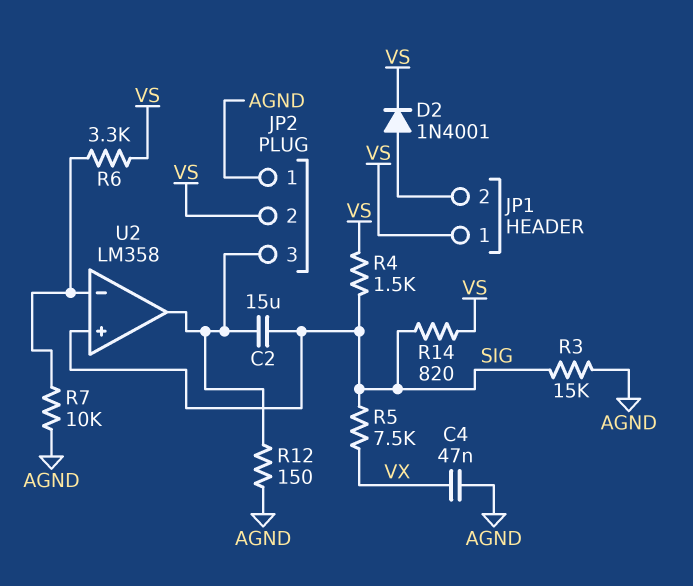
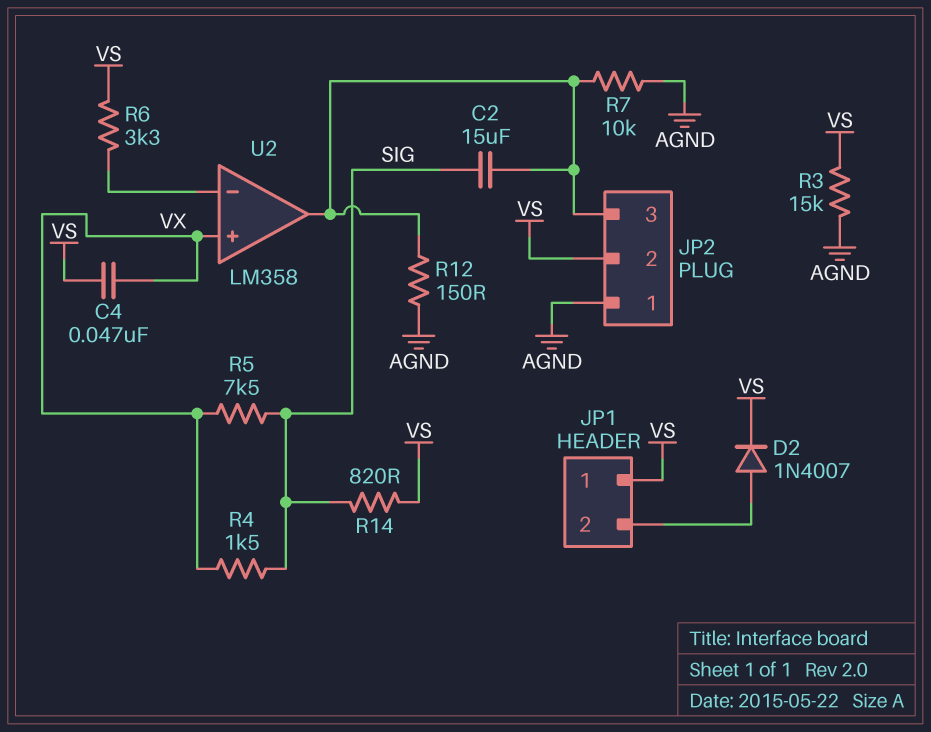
C4: 47nF (AGND, VX) -> 47nF (VS, VX)
D2: diode 1N4001 (A JP1/2, K VS) -> diode 1N4007 (A JP1/2, K VS)
R3: 15k (AGND, SIG) -> 15k (AGND, VS)
R4: 1.5k (SIG, VS) -> 1.5k (SIG, VX)
R7: 10k (AGND, U2/in-) -> 10k (AGND, JP2/3)
U2 pin in+: SIG -> VX

